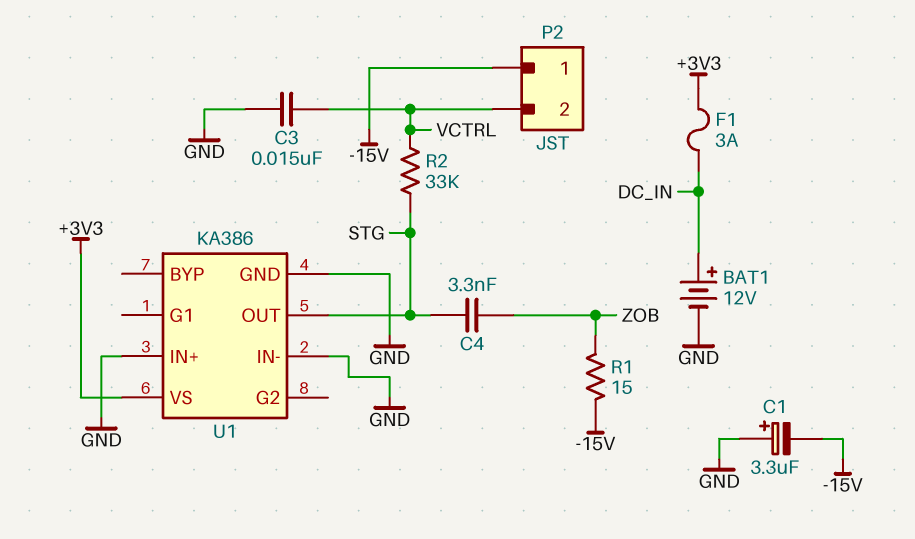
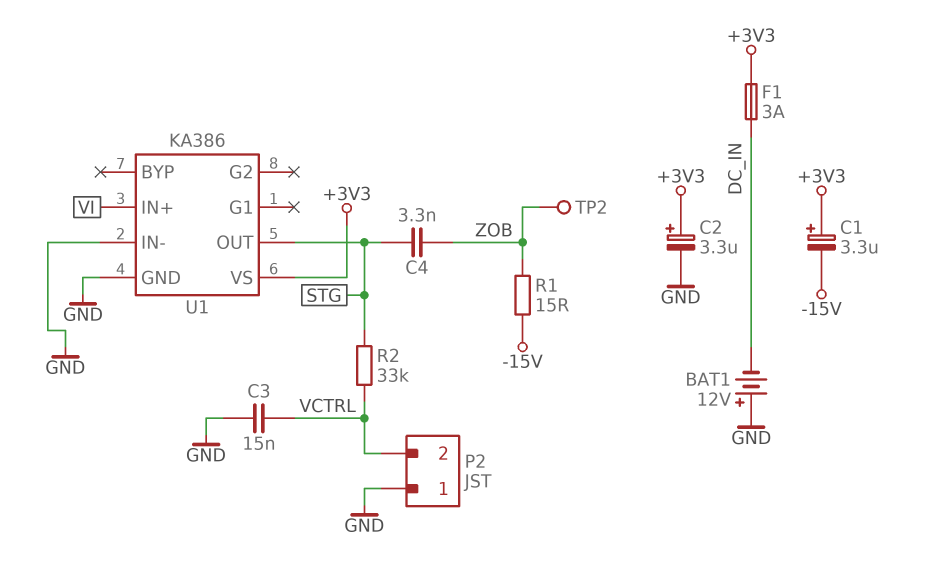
BAT1: 12V (plus DC_IN, minus GND) -> 12V (plus GND, minus DC_IN)
C1: 3.3uF (plus GND, minus -15V) -> 3.3uF (plus +3V3, minus -15V)
C2: none -> 3.3uF (plus +3V3, minus GND)
P2 pin 1: -15V -> GND
TP2: none -> test point (ZOB)
U1 pin IN+: GND -> VI

